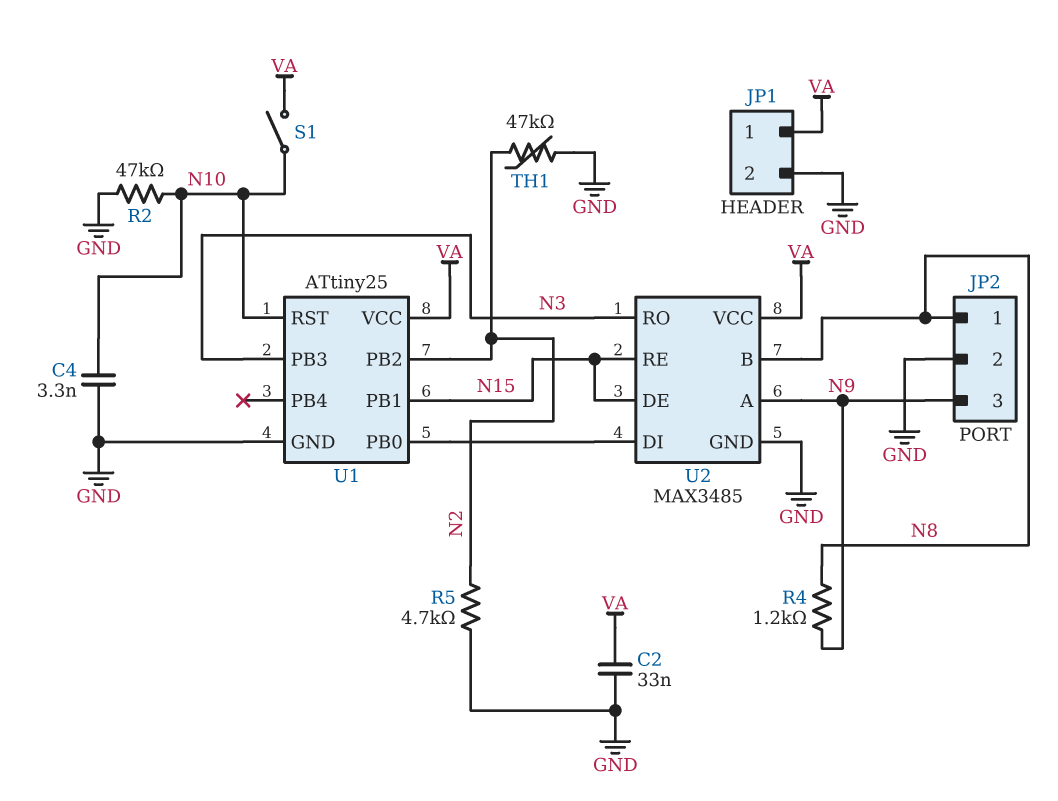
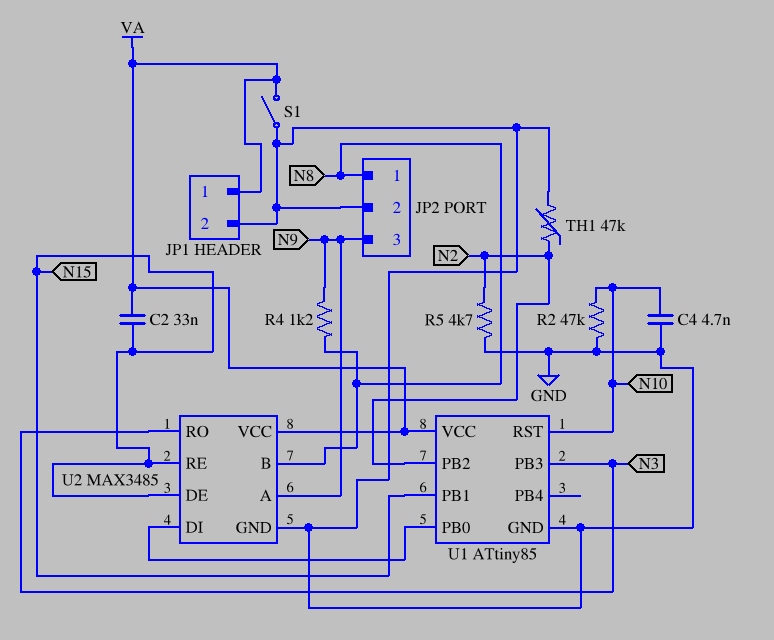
C2: 33nF (GND, VA) -> 33nF (N15, VA)
C4: 3.3nF (GND, N10) -> 4.7nF (GND, N10)
S1: switch (N10, VA) -> switch (GND, VA)
U1: ATtiny25 -> ATtiny85

